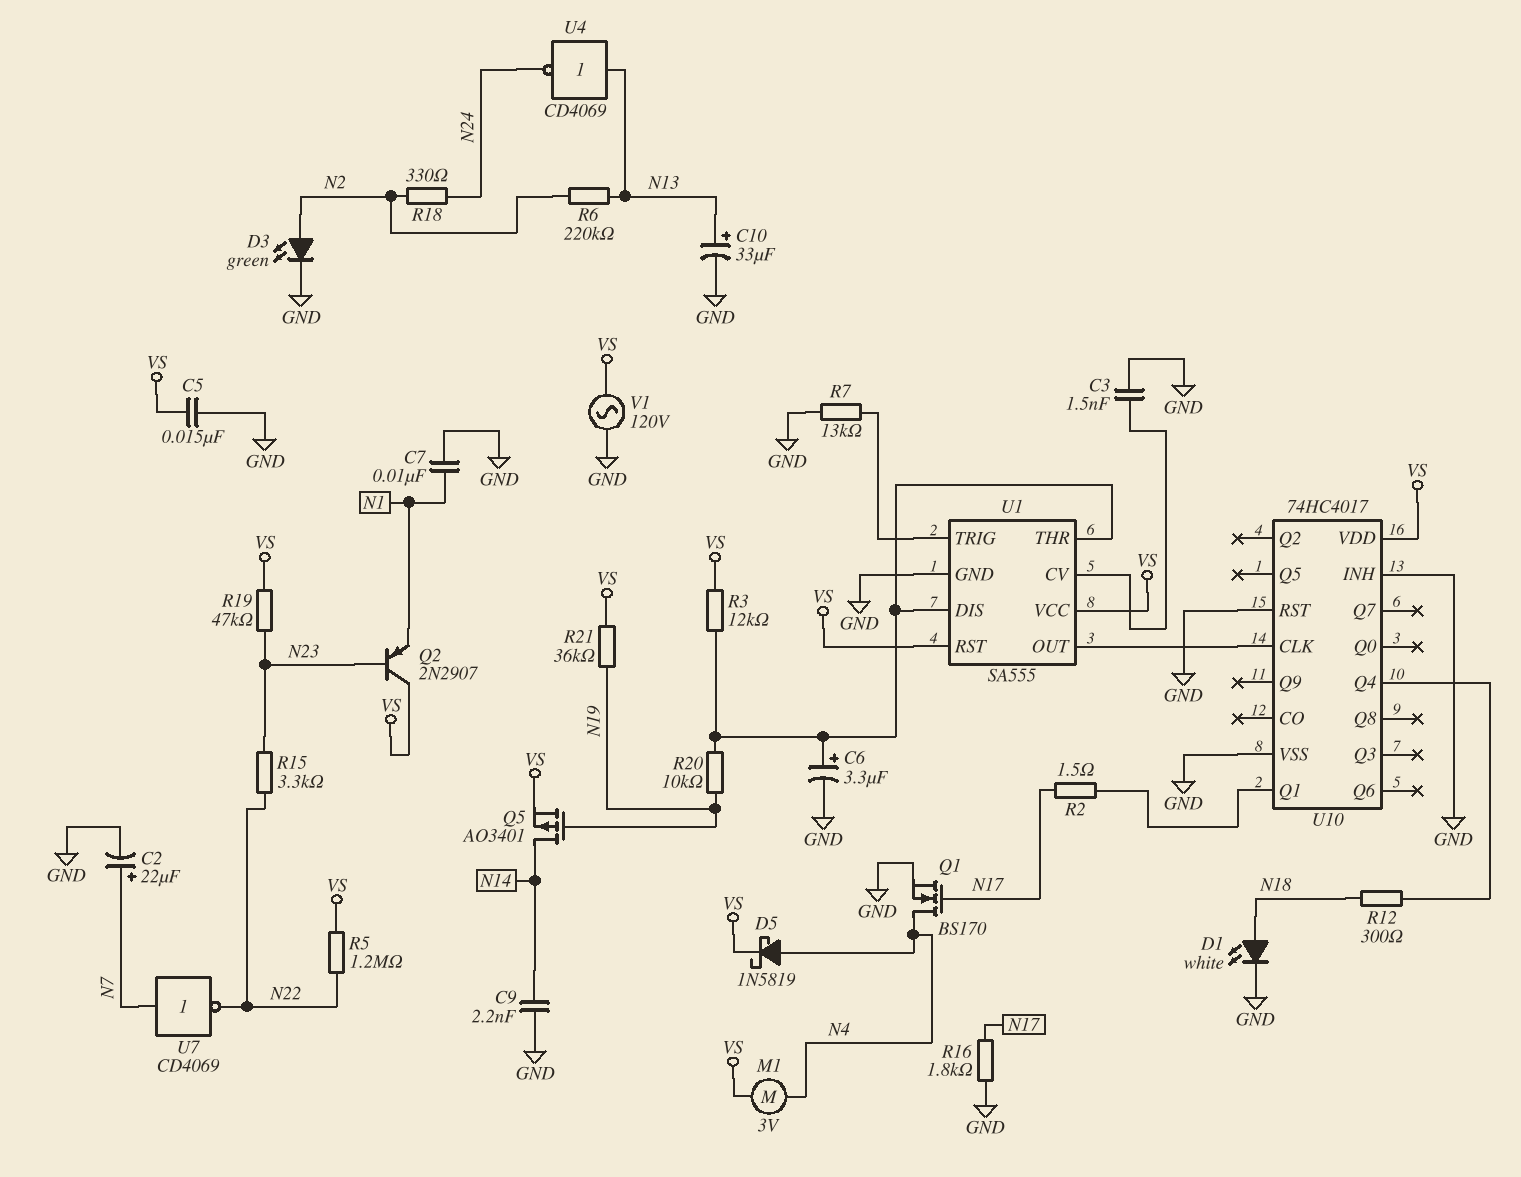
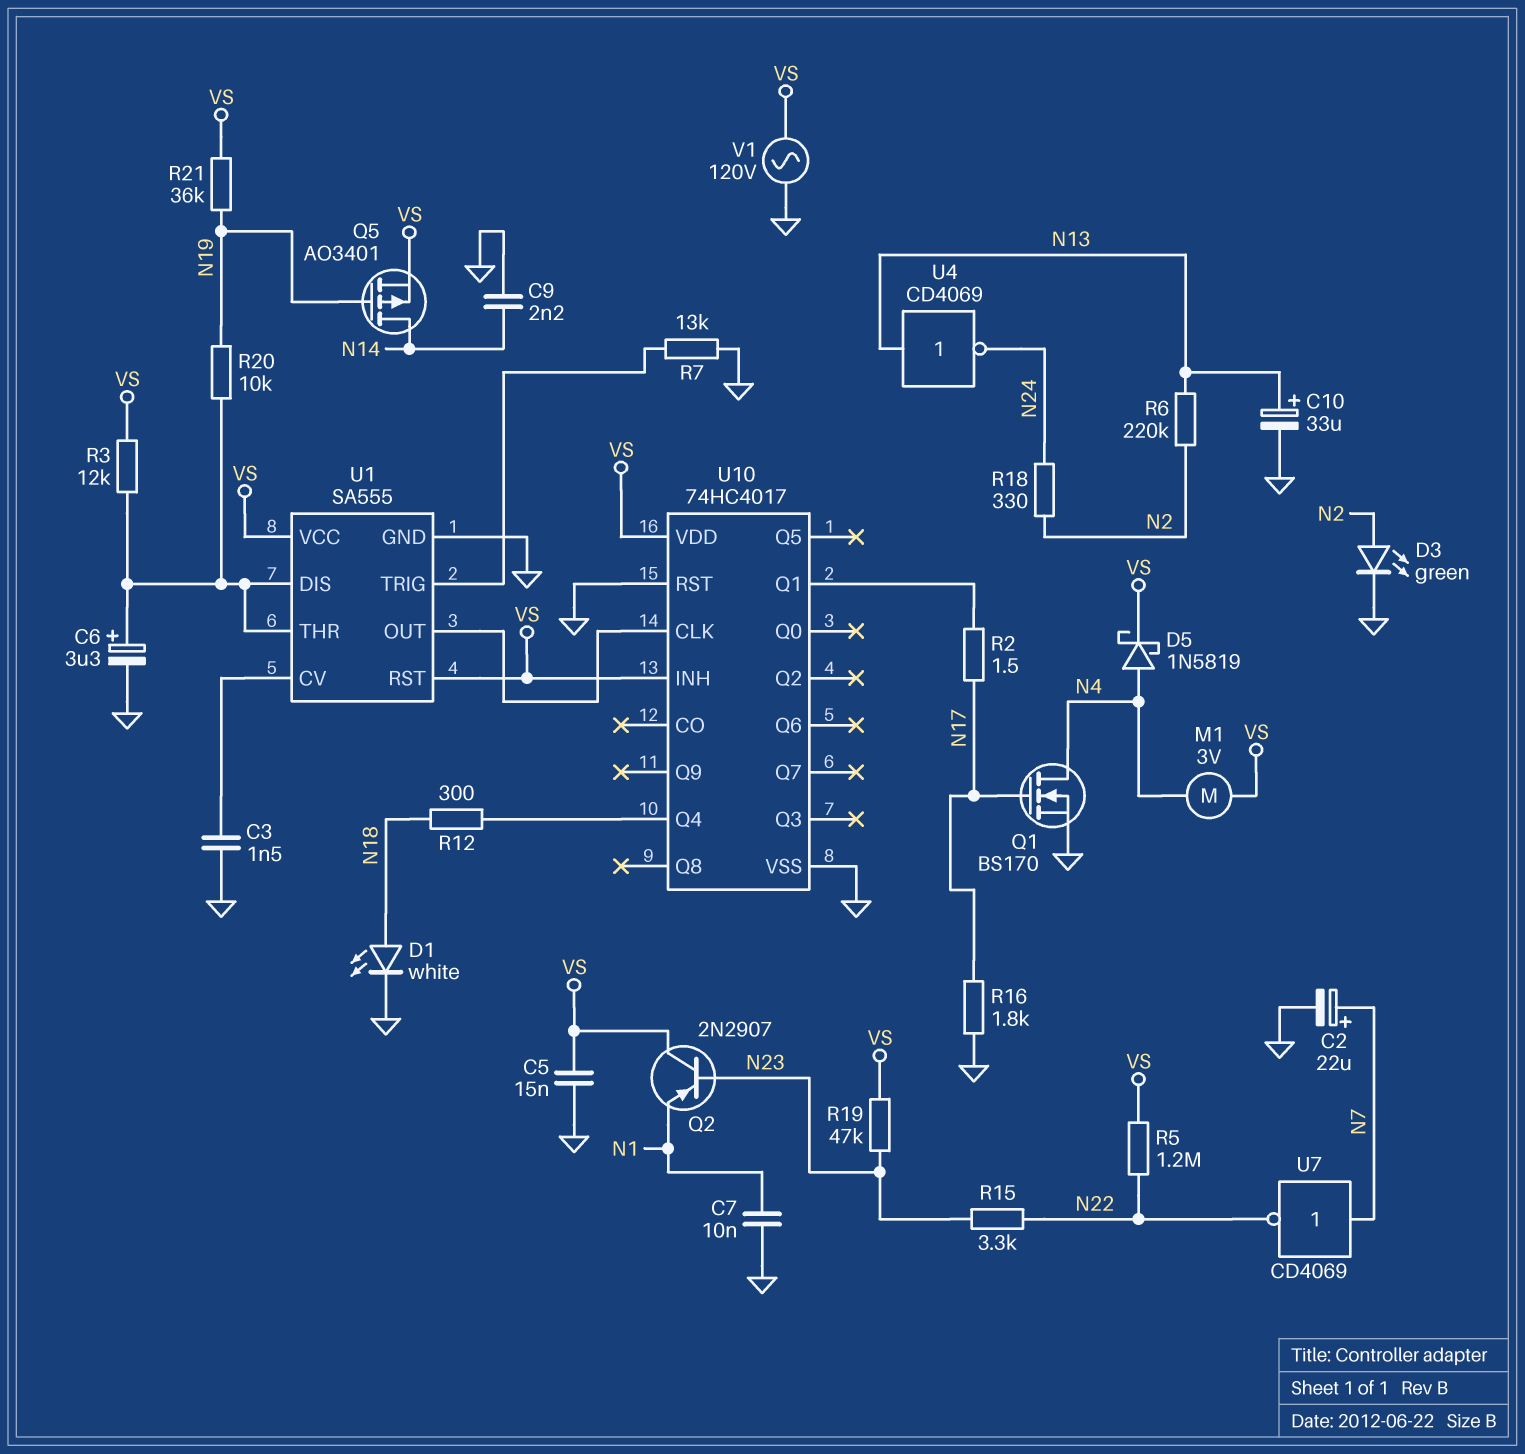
U10 pin INH: GND -> VS

